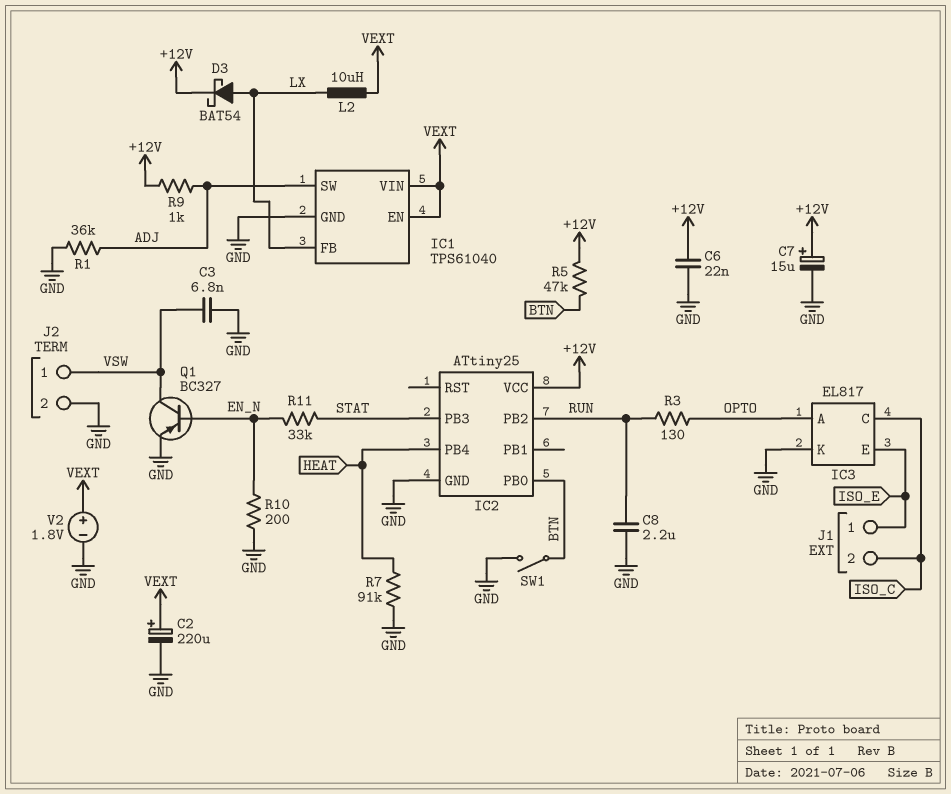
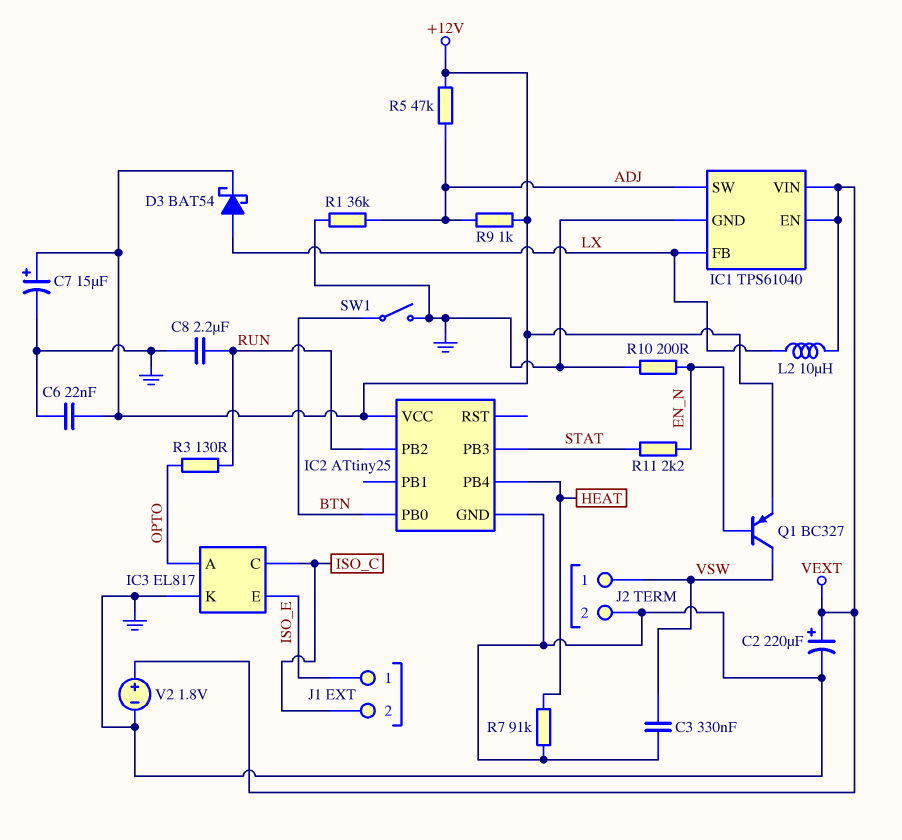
C3: 6.8nF (GND, VSW) -> 330nF (GND, VSW)
Q1: PNP BC327 (B EN_N, C VSW, E GND) -> PNP BC327 (B EN_N, C VSW, E +12V)
R5: 47k (+12V, BTN) -> 47k (+12V, ADJ)
R11: 33k (EN_N, STAT) -> 2.2k (EN_N, STAT)

